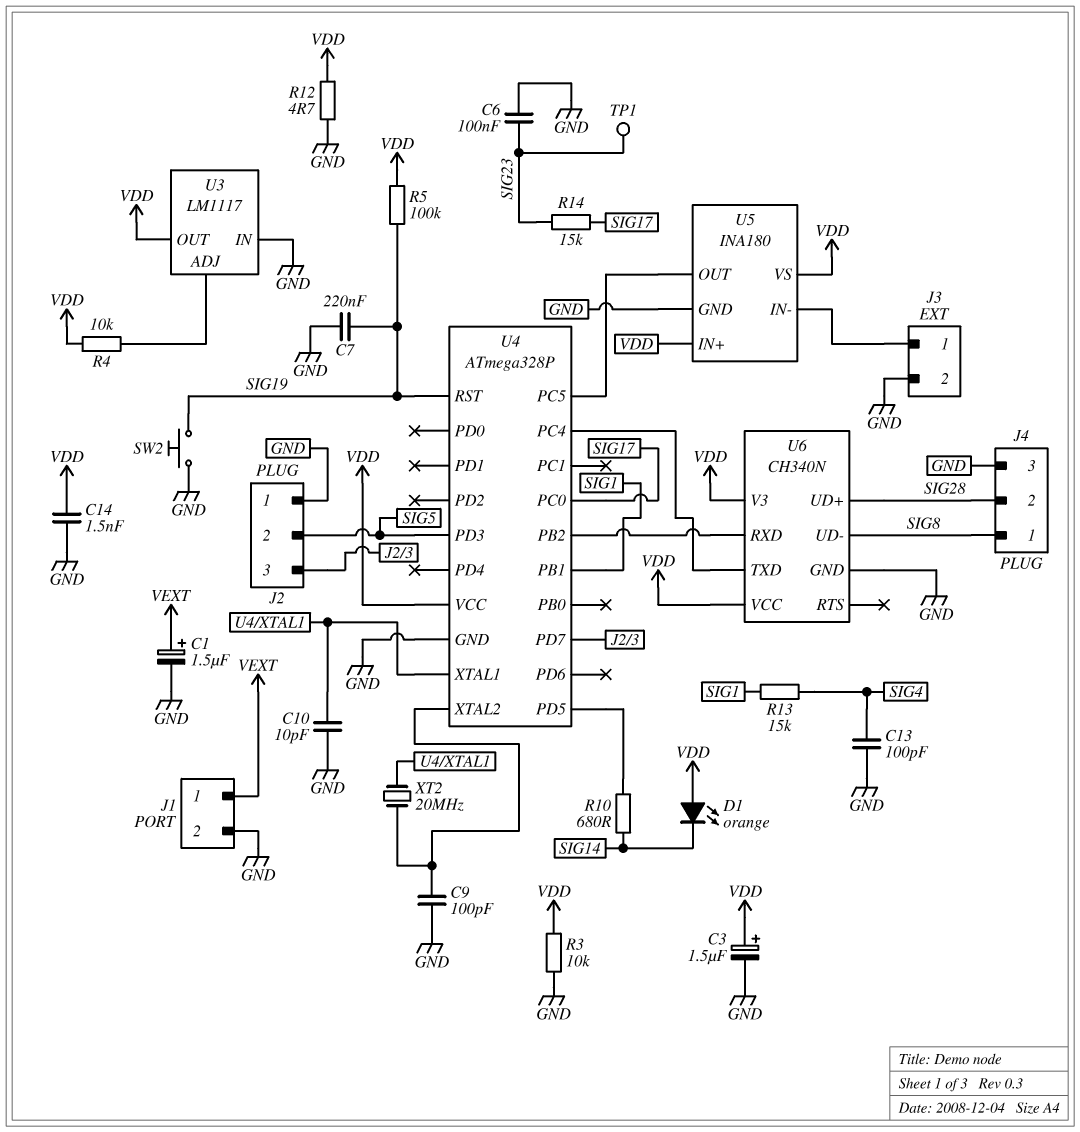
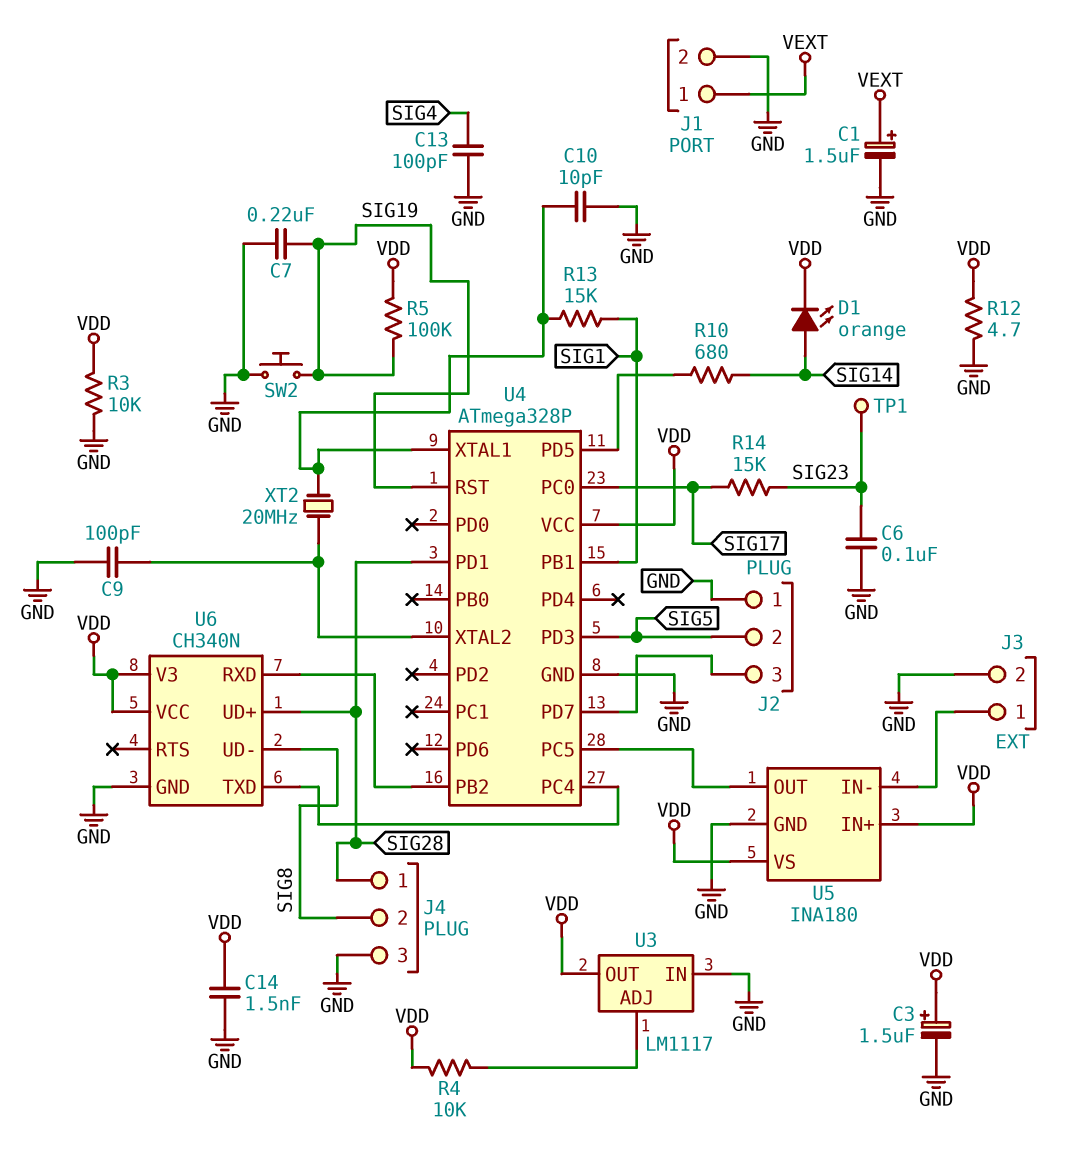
D1: LED orange (A VDD, K SIG14) -> LED orange (A SIG14, K VDD)
J4 pin 1: SIG8 -> SIG28
J4 pin 2: SIG28 -> SIG8
R13: 15k (SIG1, SIG4) -> 15k (SIG1, U4/XTAL1)
U4 pin PD1: none -> SIG28

